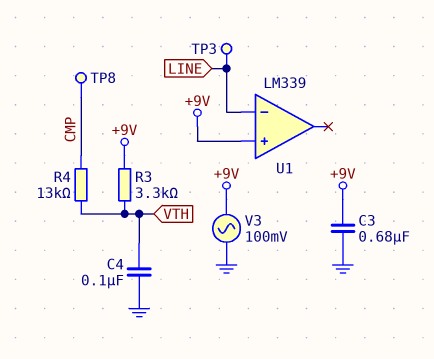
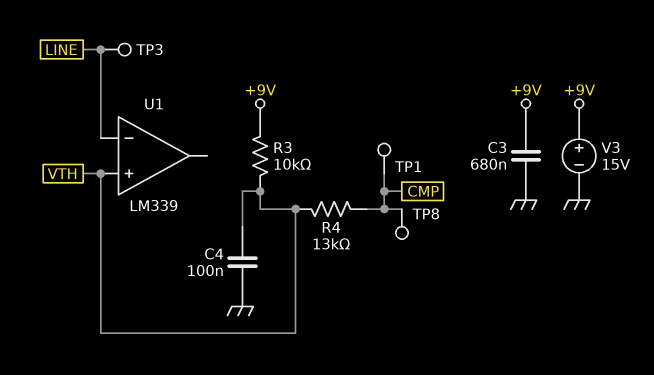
R3: 3.3k (+9V, VTH) -> 10k (+9V, VTH)
TP1: none -> test point (CMP)
U1 pin in+: +9V -> VTH
V3: AC 100mV (+9V, GND) -> 15V (plus +9V, minus GND)

